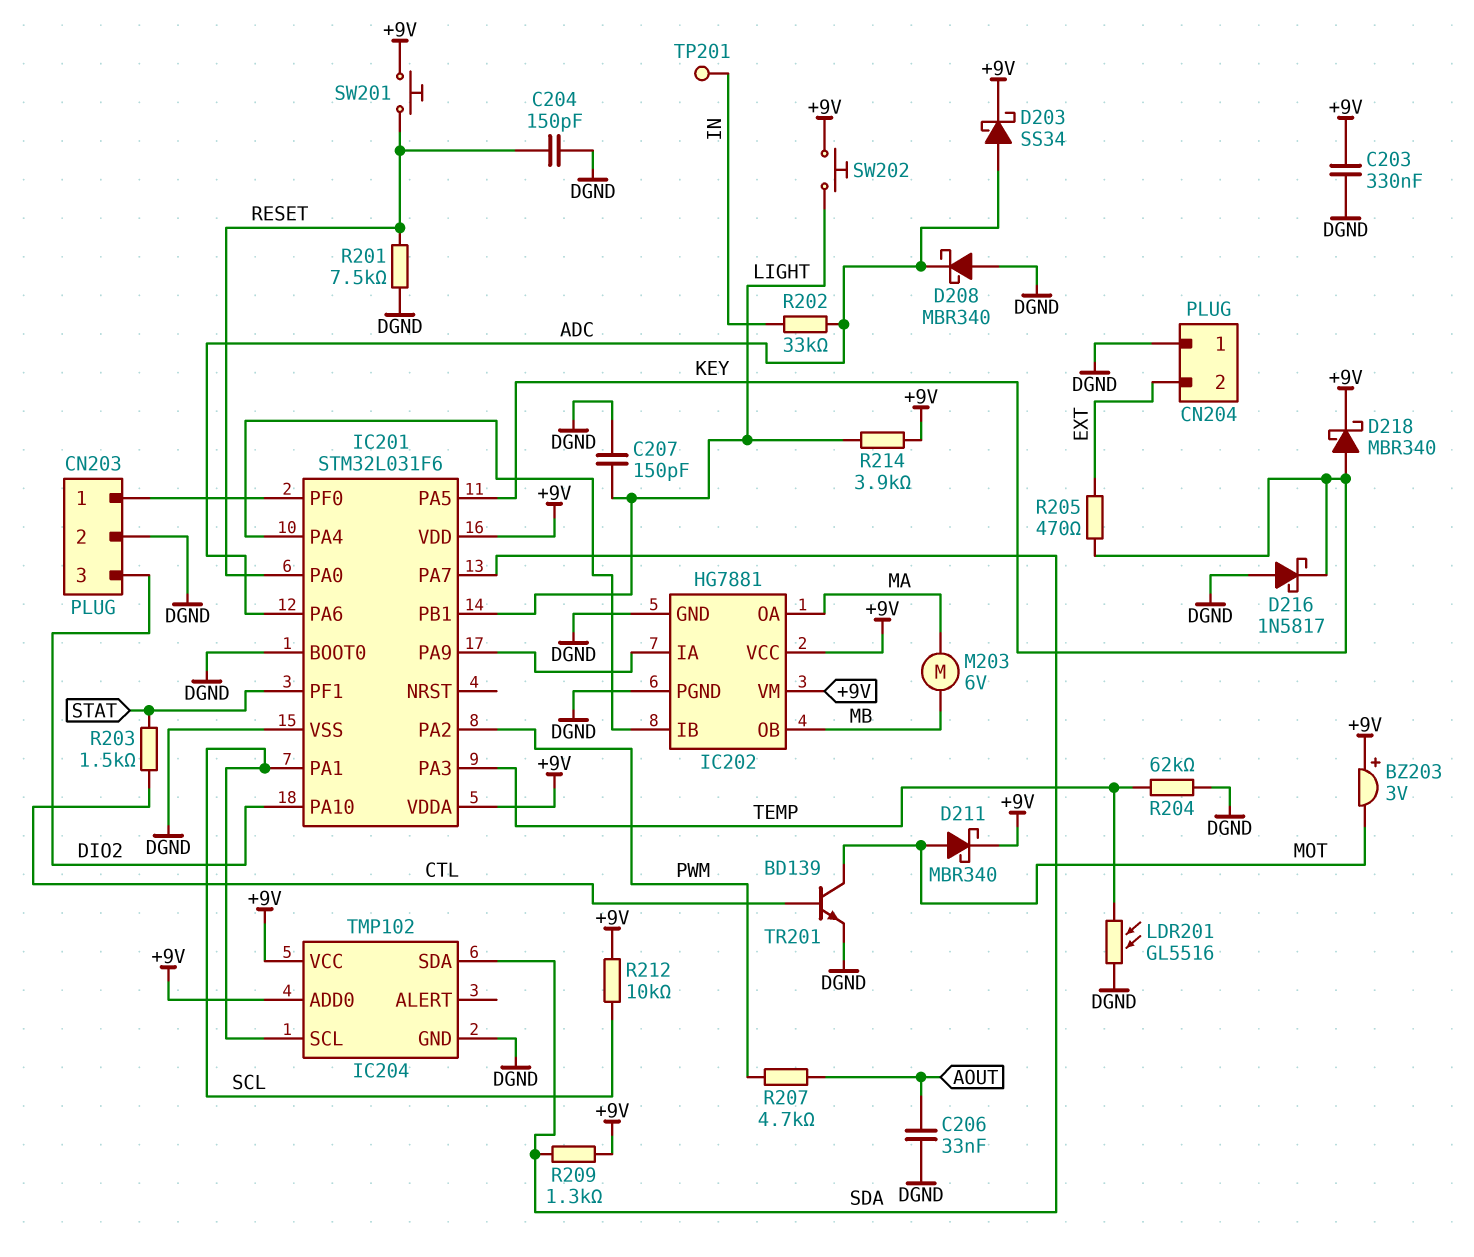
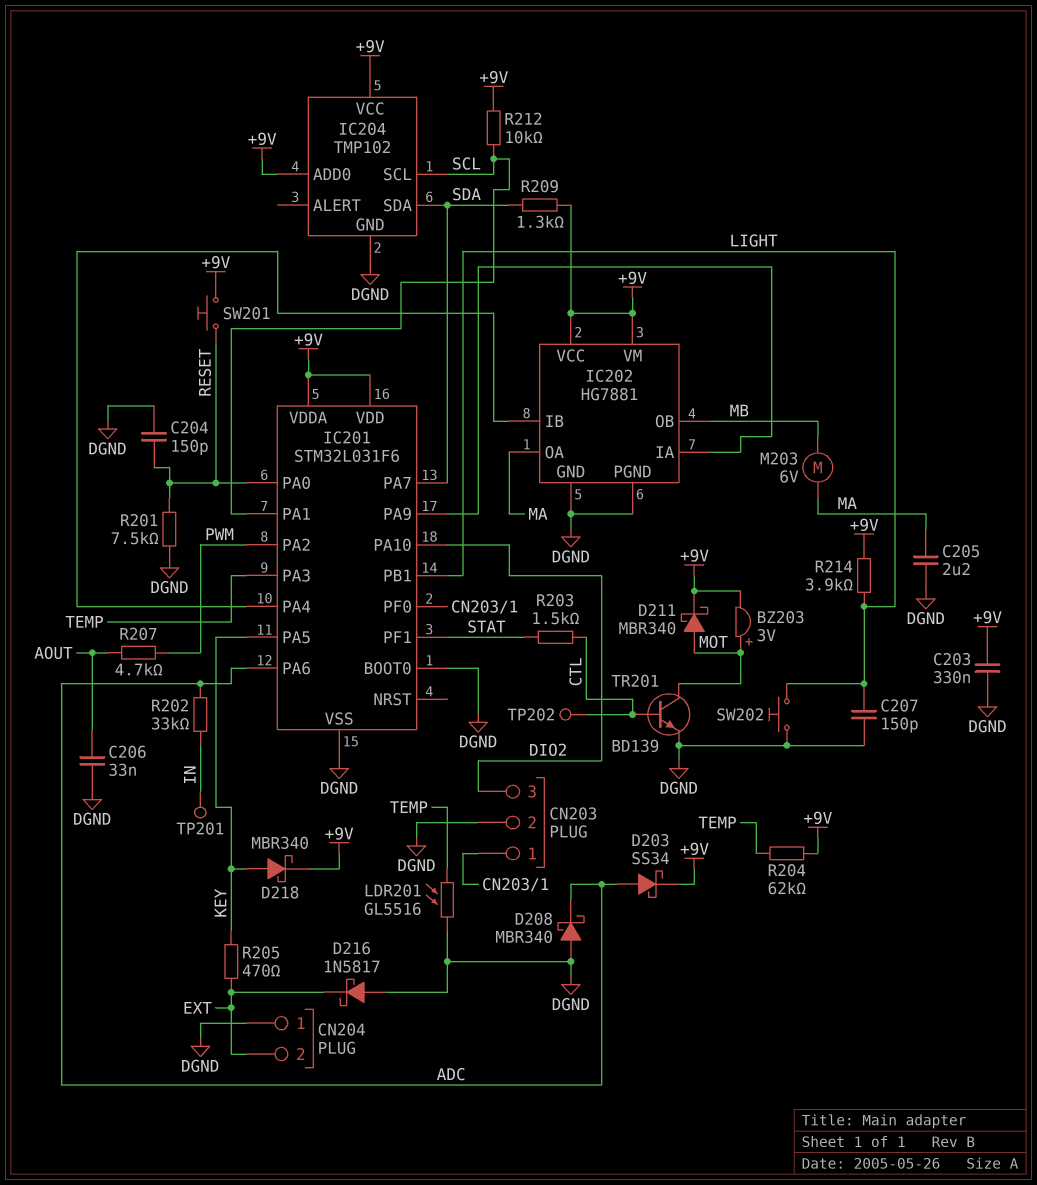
BZ203: buzzer 3V (plus +9V, minus MOT) -> buzzer 3V (plus MOT, minus +9V)
C205: none -> 2.2uF (DGND, MA)
D216: schottky 1N5817 (A DGND, K KEY) -> schottky 1N5817 (A DGND, K EXT)
R204: 62k (DGND, TEMP) -> 62k (+9V, TEMP)
SW202: button (+9V, LIGHT) -> button (DGND, LIGHT)
TP202: none -> test point (CTL)

